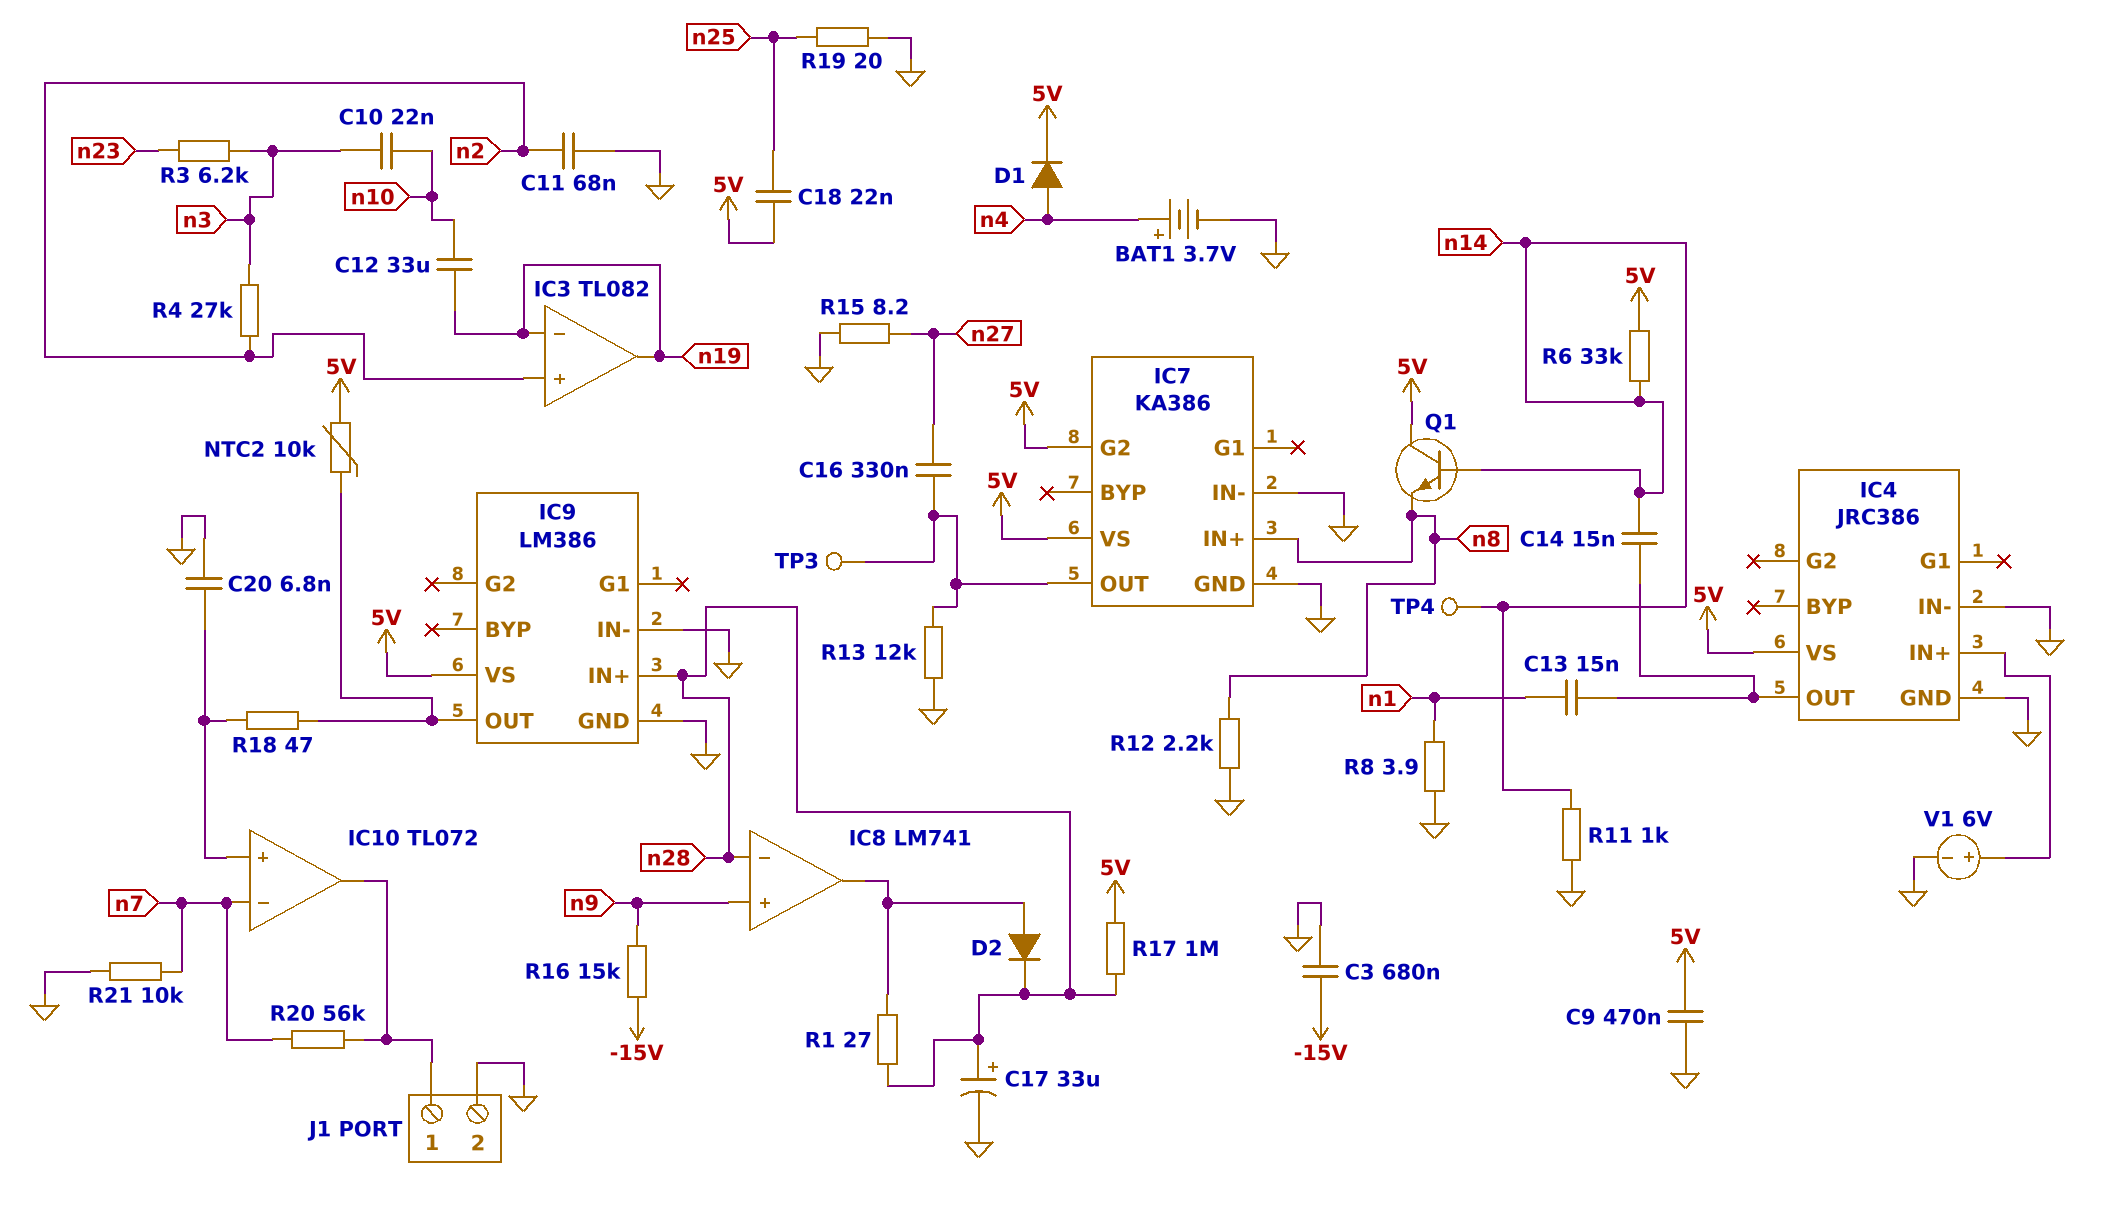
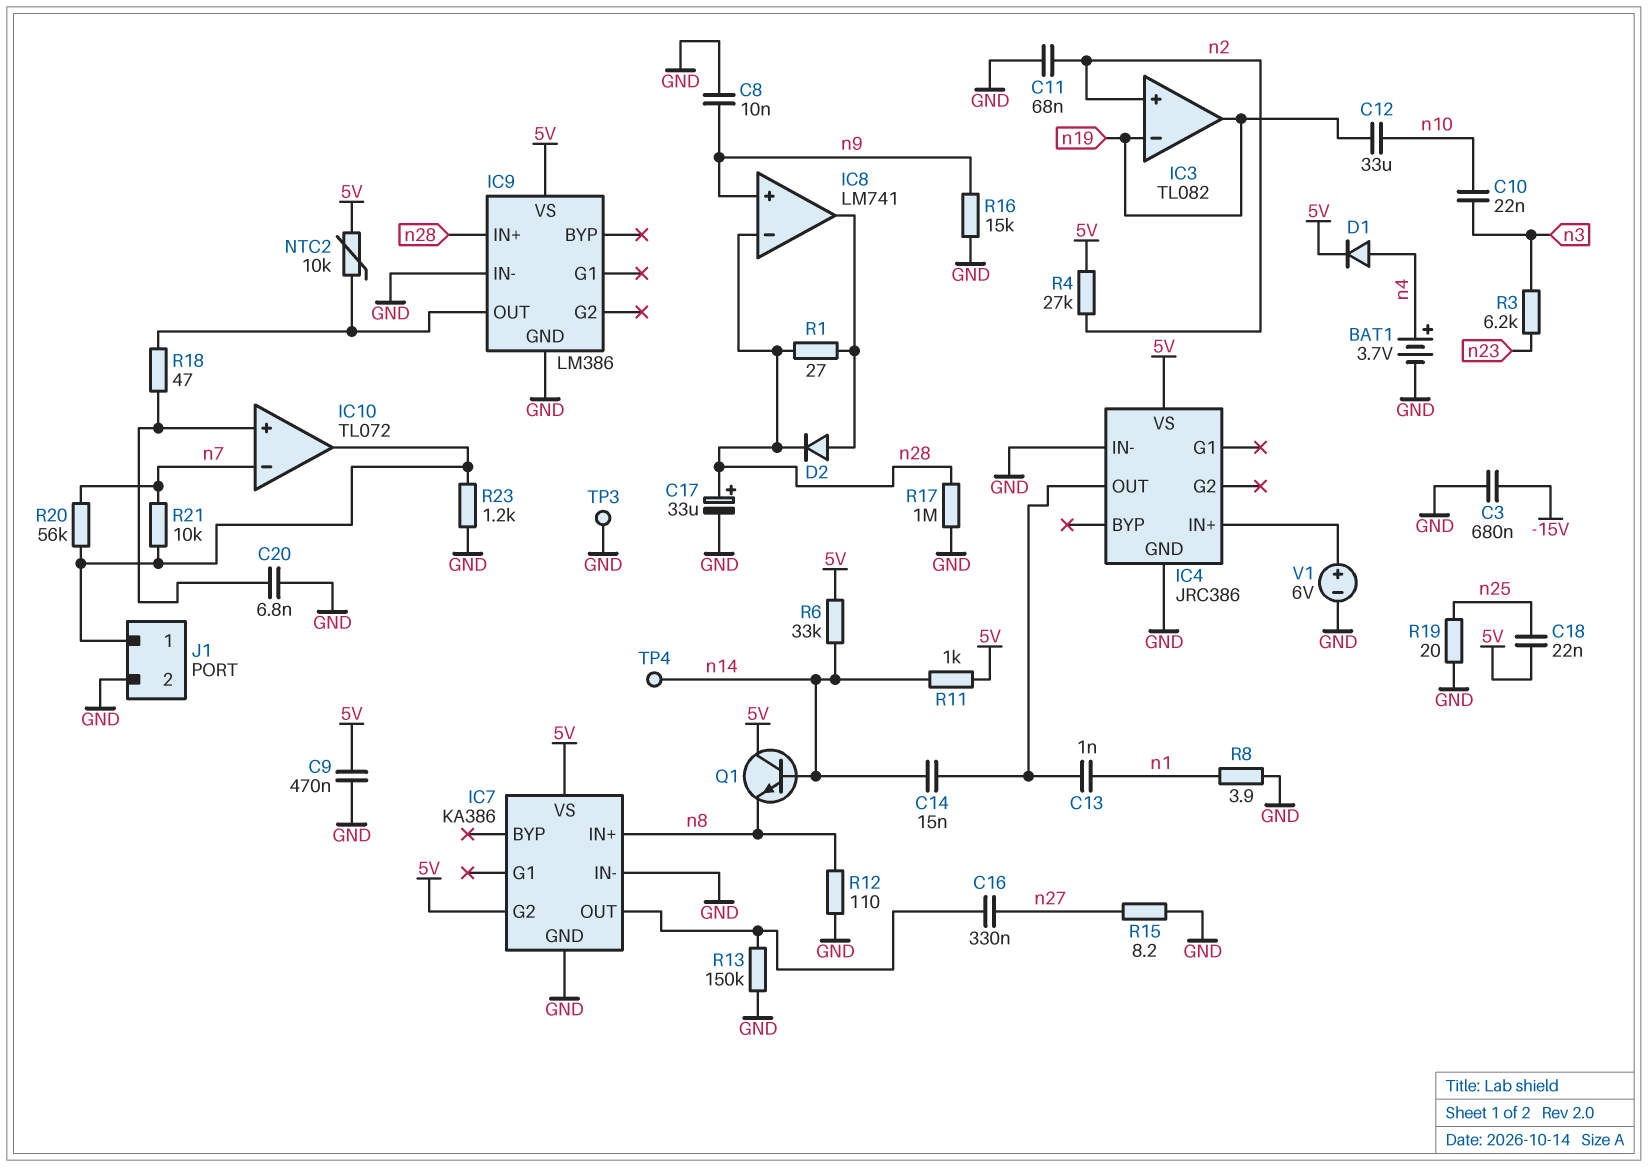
C8: none -> 10nF (GND, n9)
C13: 15nF (IC4/OUT, n1) -> 1nF (IC4/OUT, n1)
R4: 27k (n2, n3) -> 27k (5V, n2)
R11: 1k (GND, n14) -> 1k (5V, n14)
R12: 2.2k (GND, n8) -> 110 (GND, n8)
R13: 12k (GND, IC7/OUT) -> 150k (GND, IC7/OUT)
R16: 15k (-15V, n9) -> 15k (GND, n9)
R17: 1M (5V, n28) -> 1M (GND, n28)
R21: 10k (GND, n7) -> 10k (IC10/out, n7)
R23: none -> 1.2k (GND, IC10/out)
TP3: test point (IC7/OUT) -> test point (GND)

